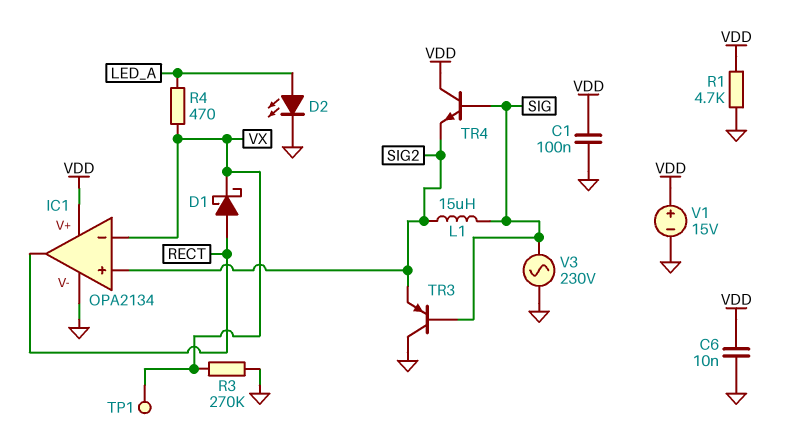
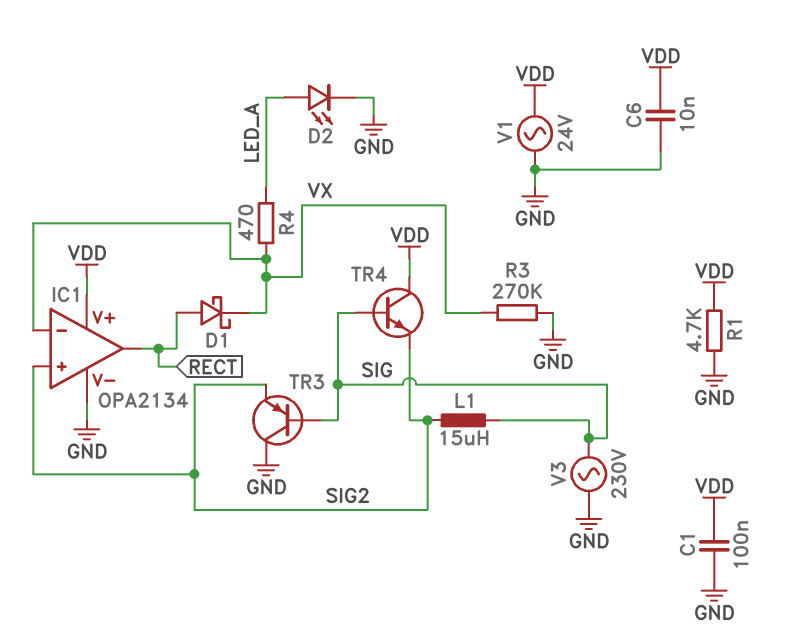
TP1: test point (VX) -> none
V1: 15V (plus VDD, minus GND) -> AC 24V (GND, VDD)

